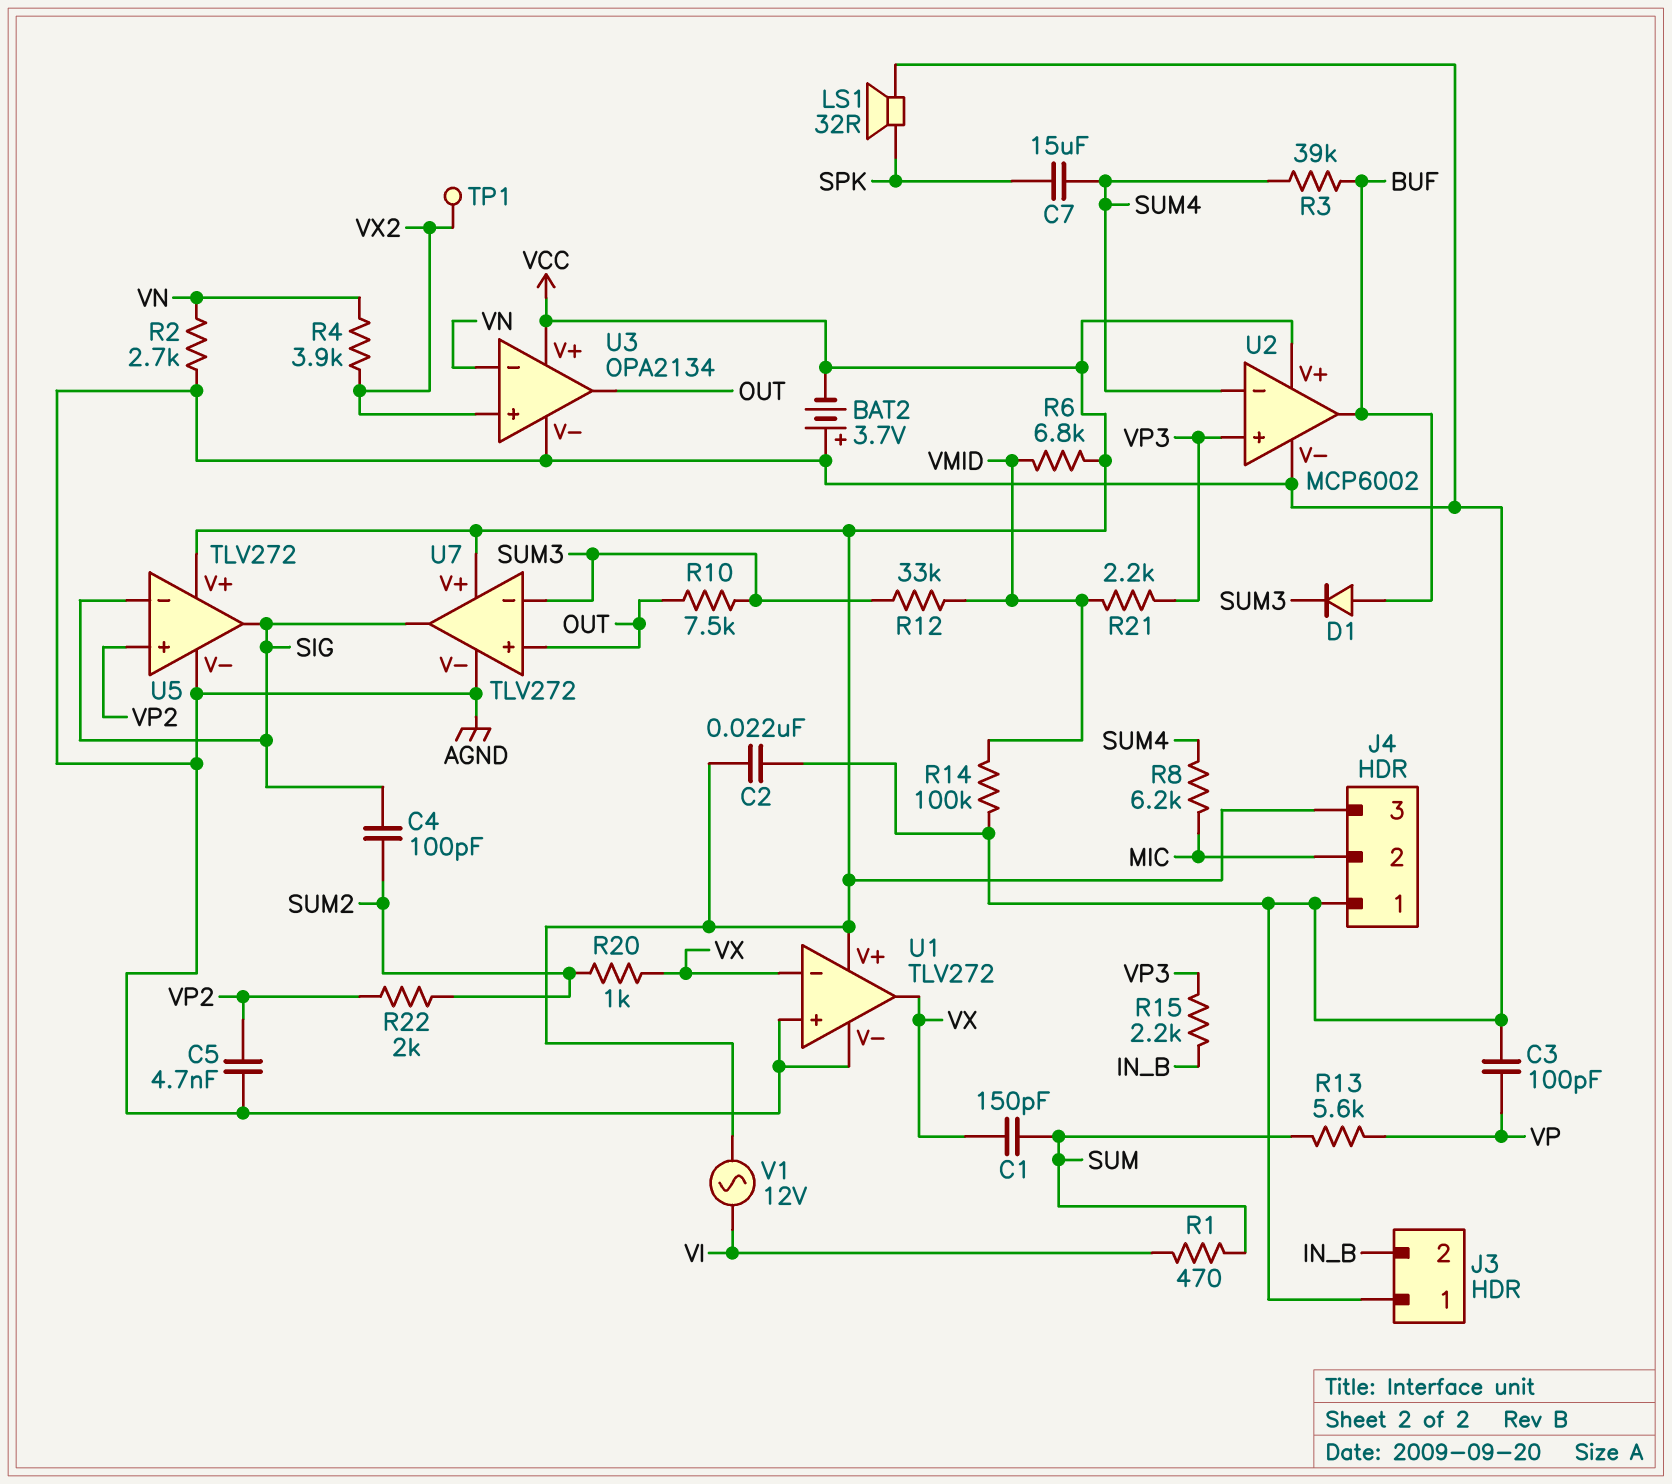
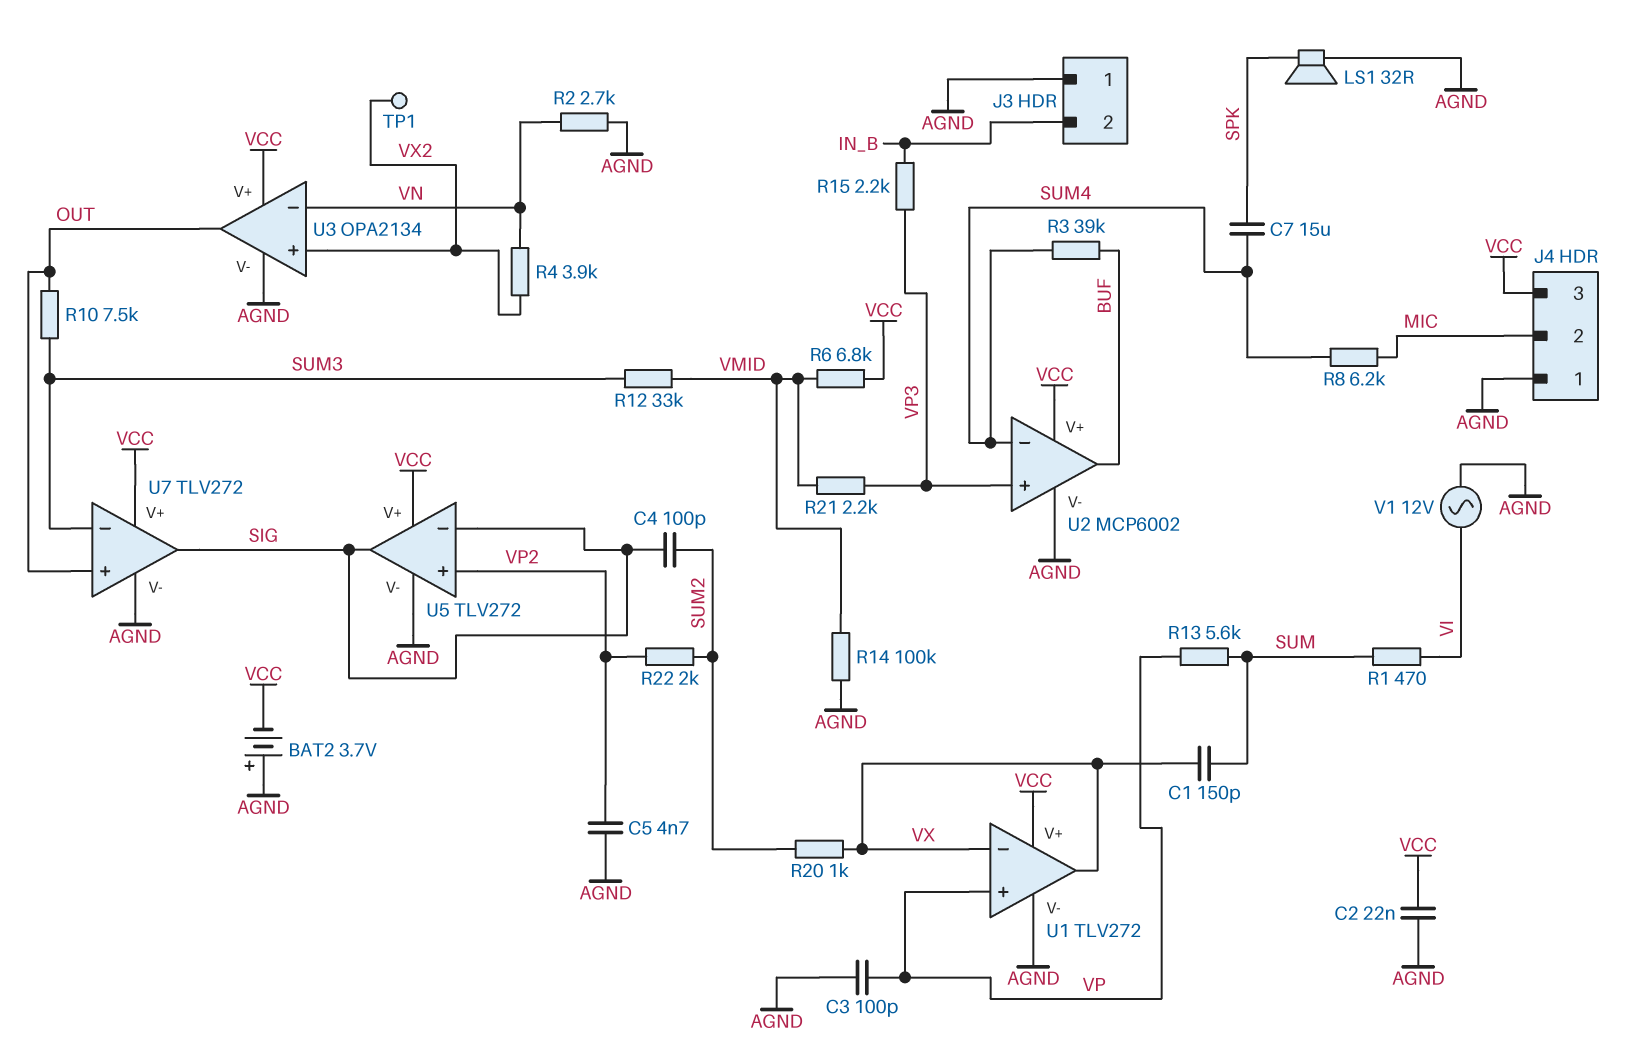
D1: diode (A BUF, K SUM3) -> none
U1 pin in+: AGND -> VP
V1: AC 12V (VCC, VI) -> AC 12V (AGND, VI)

